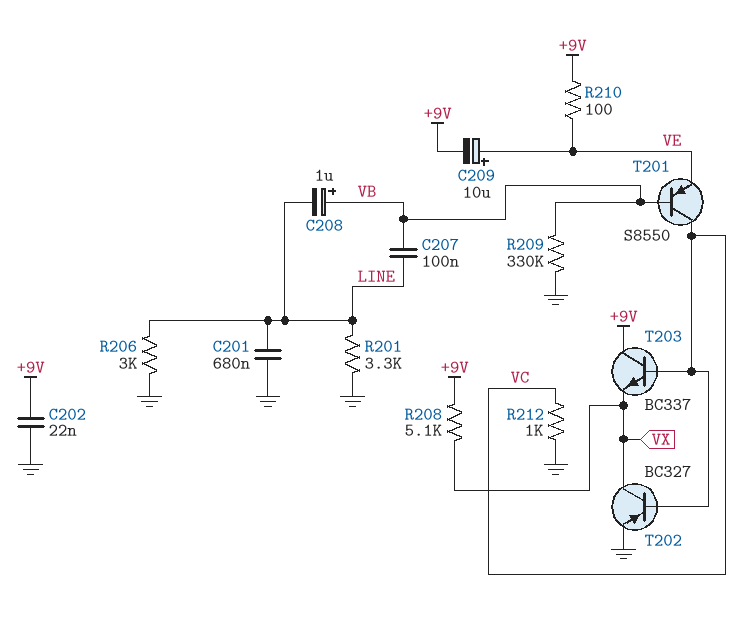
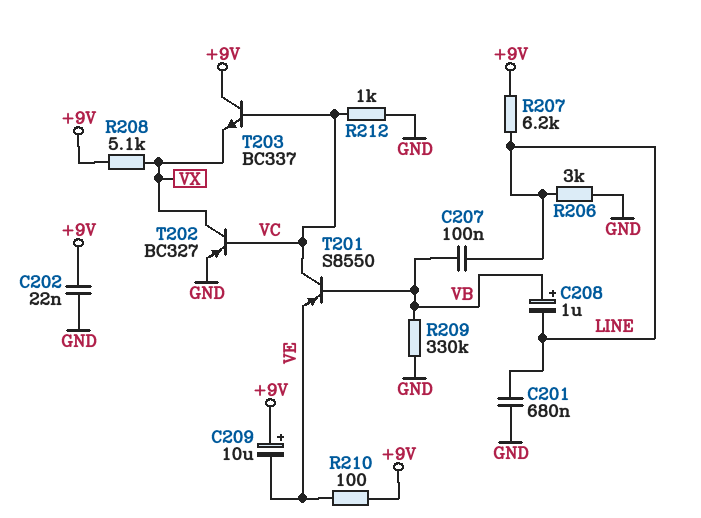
C209: 10uF (plus VE, minus +9V) -> 10uF (plus +9V, minus VE)
R201: 3.3k (GND, LINE) -> none
R207: none -> 6.2k (+9V, LINE)

